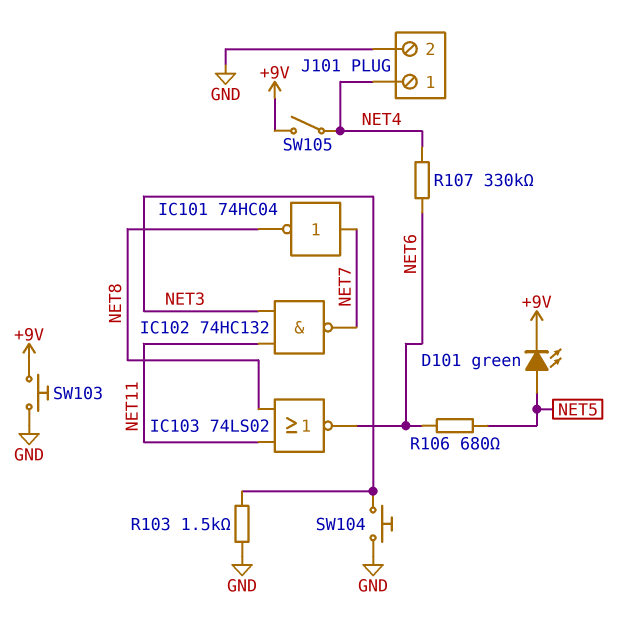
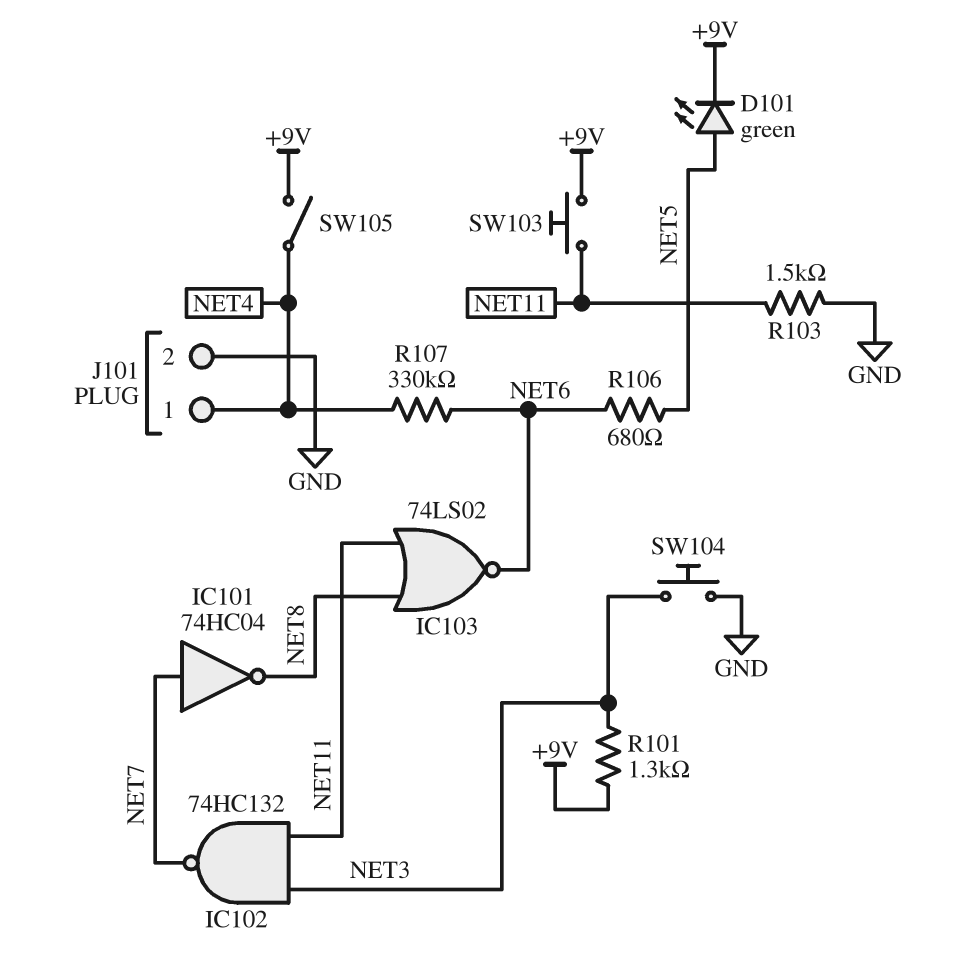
R101: none -> 1.3k (+9V, NET3)
R103: 1.5k (GND, NET3) -> 1.5k (GND, NET11)
SW103: button (+9V, GND) -> button (+9V, NET11)

